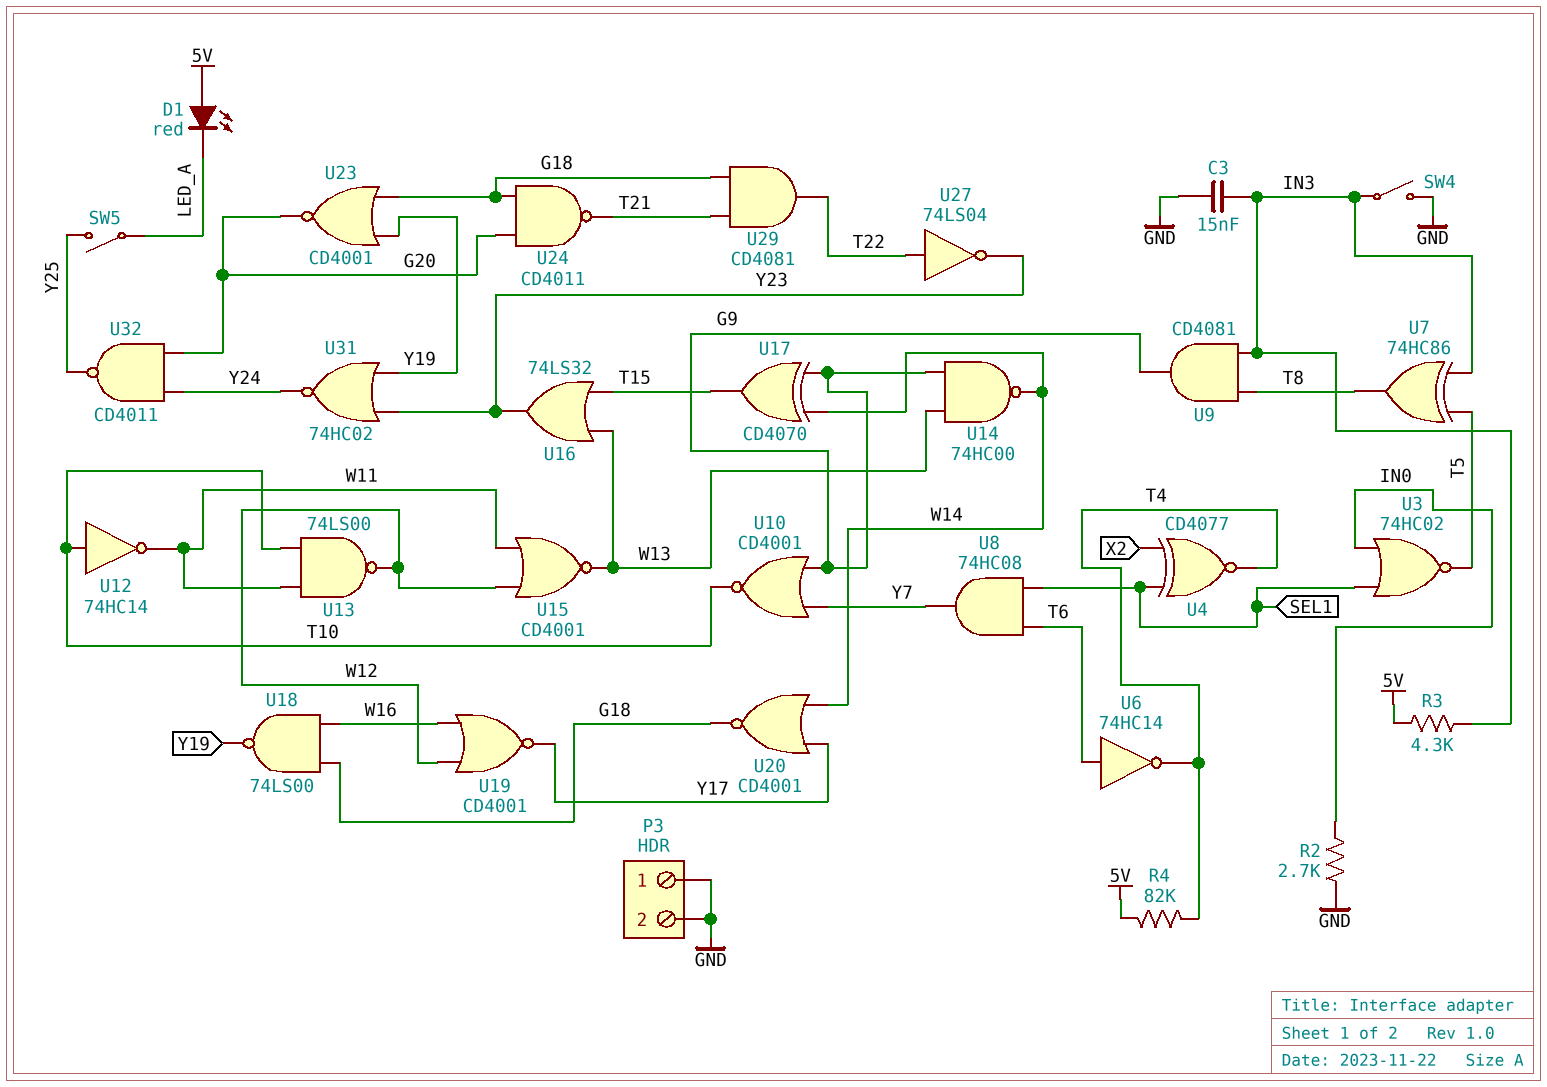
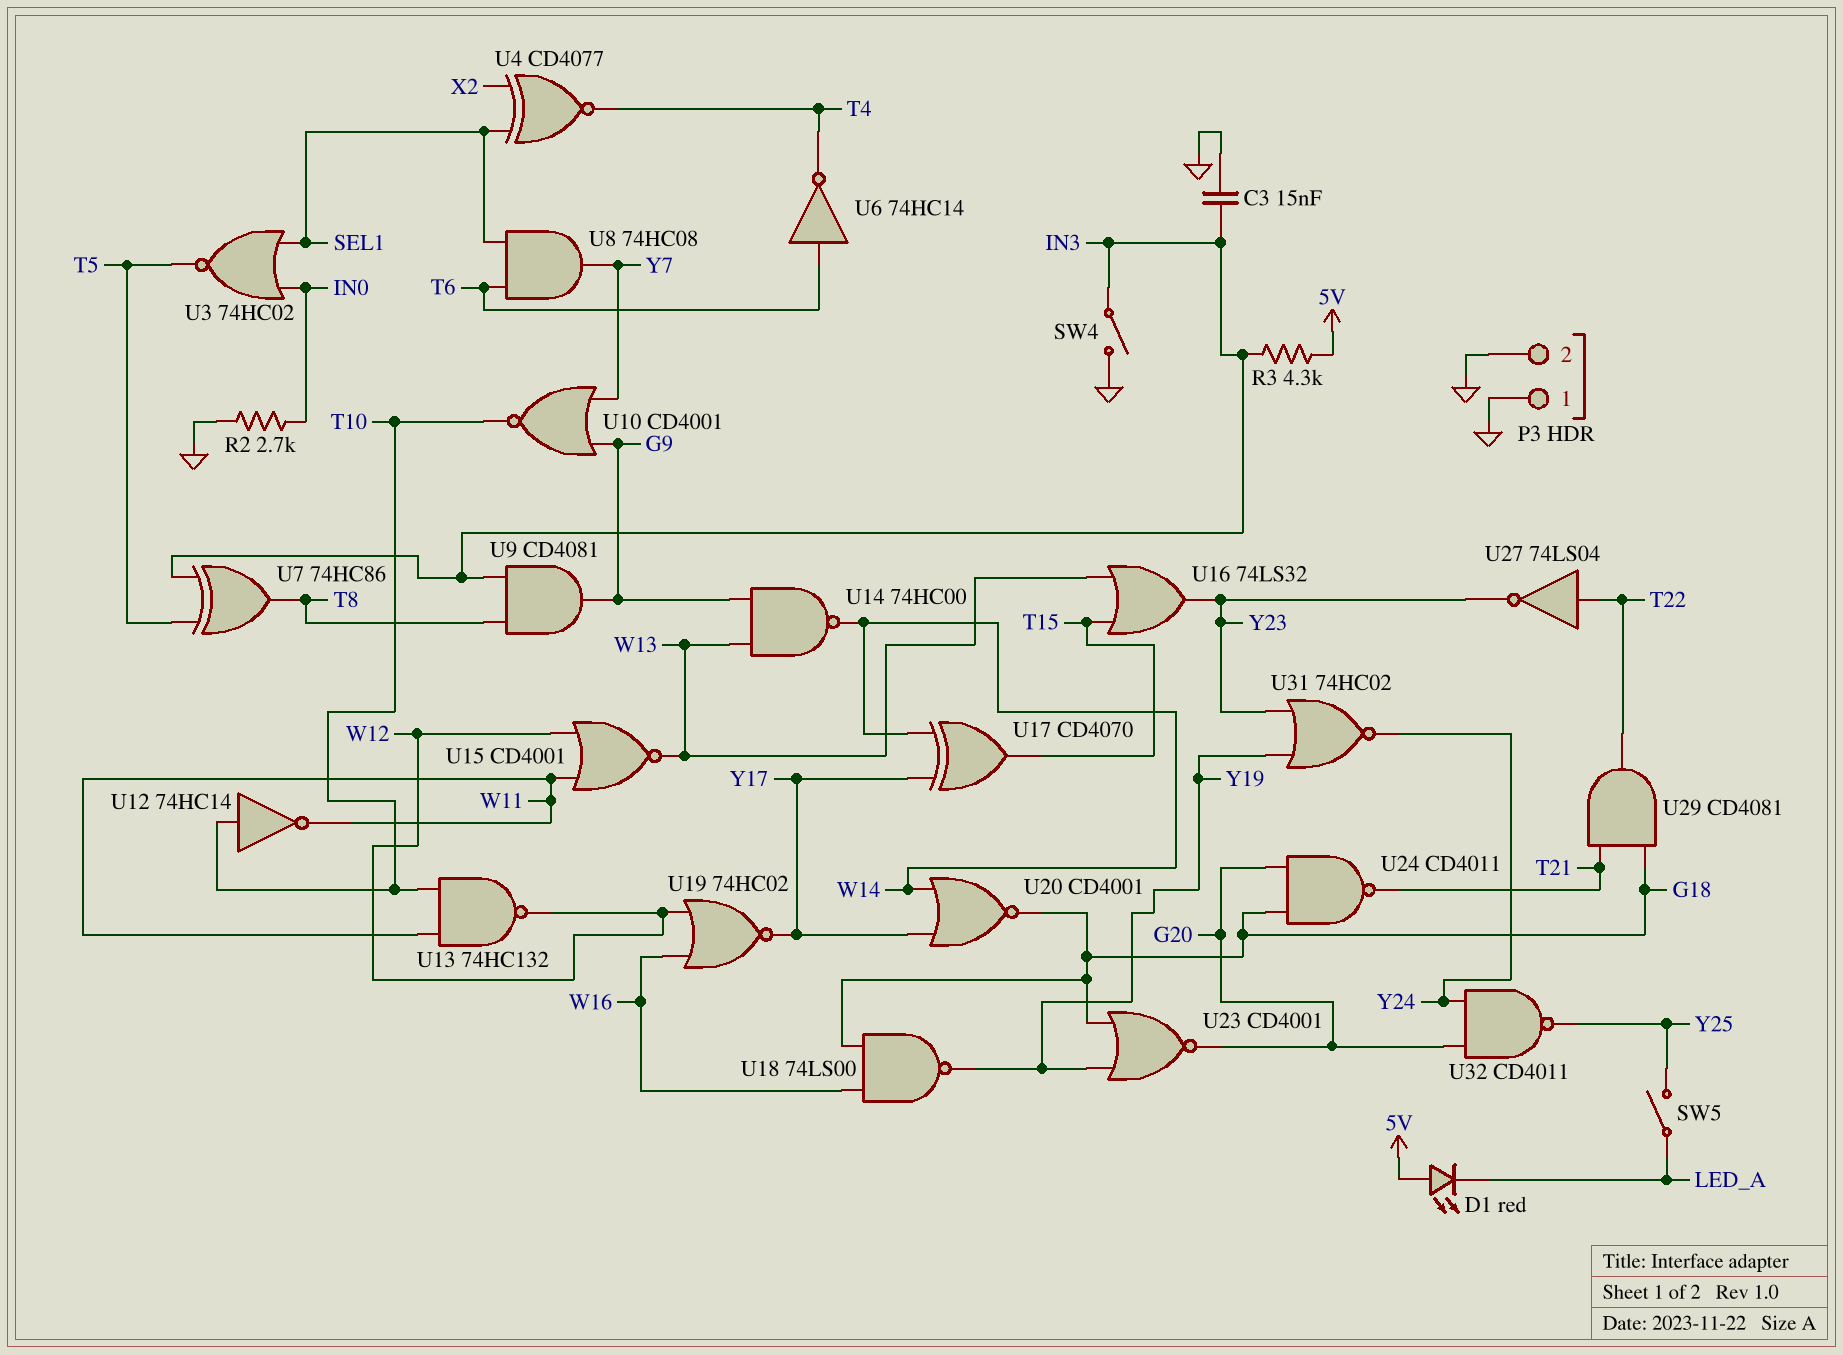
R4: 82k (5V, T4) -> none
U13: NAND 74LS00 (in T10, in W11, out W12) -> NAND 74HC132 (in T10, in W11, out W12)
U17: XOR CD4070 (in G9, in W14, out T15) -> XOR CD4070 (in W14, in Y17, out T15)
U19: NOR CD4001 (in W12, in W16, out Y17) -> NOR 74HC02 (in W12, in W16, out Y17)

